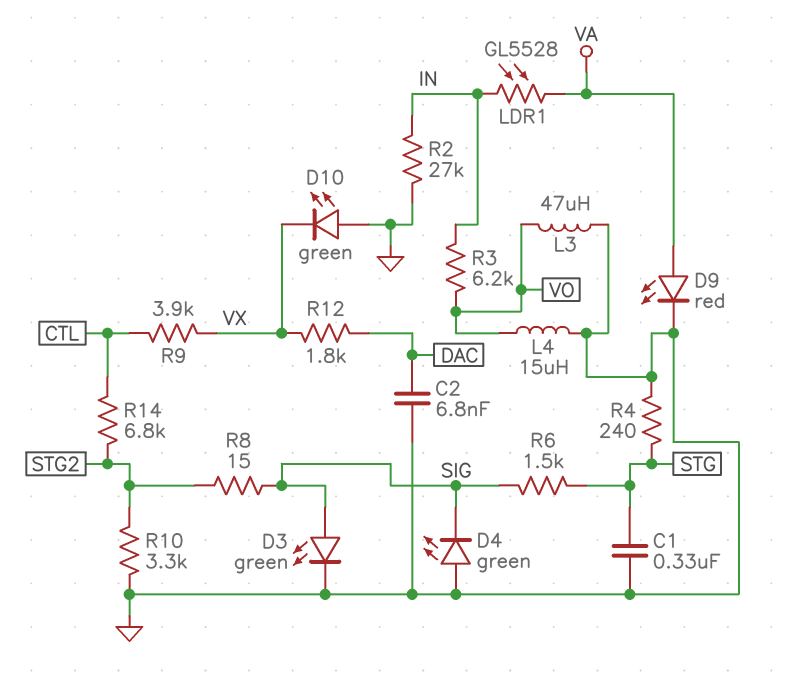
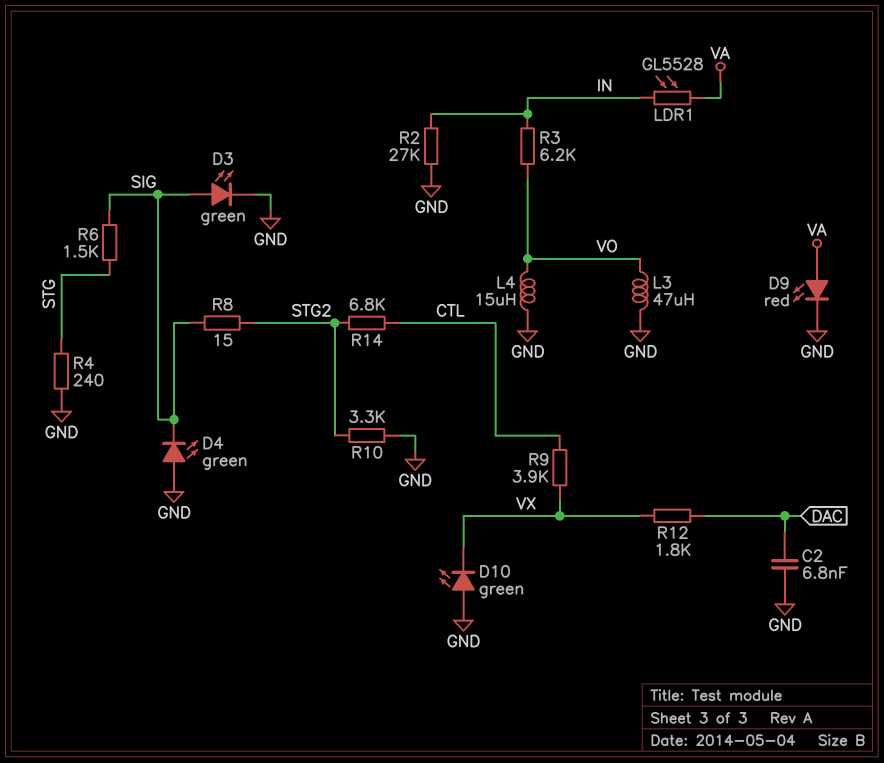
C1: 330nF (GND, STG) -> none

